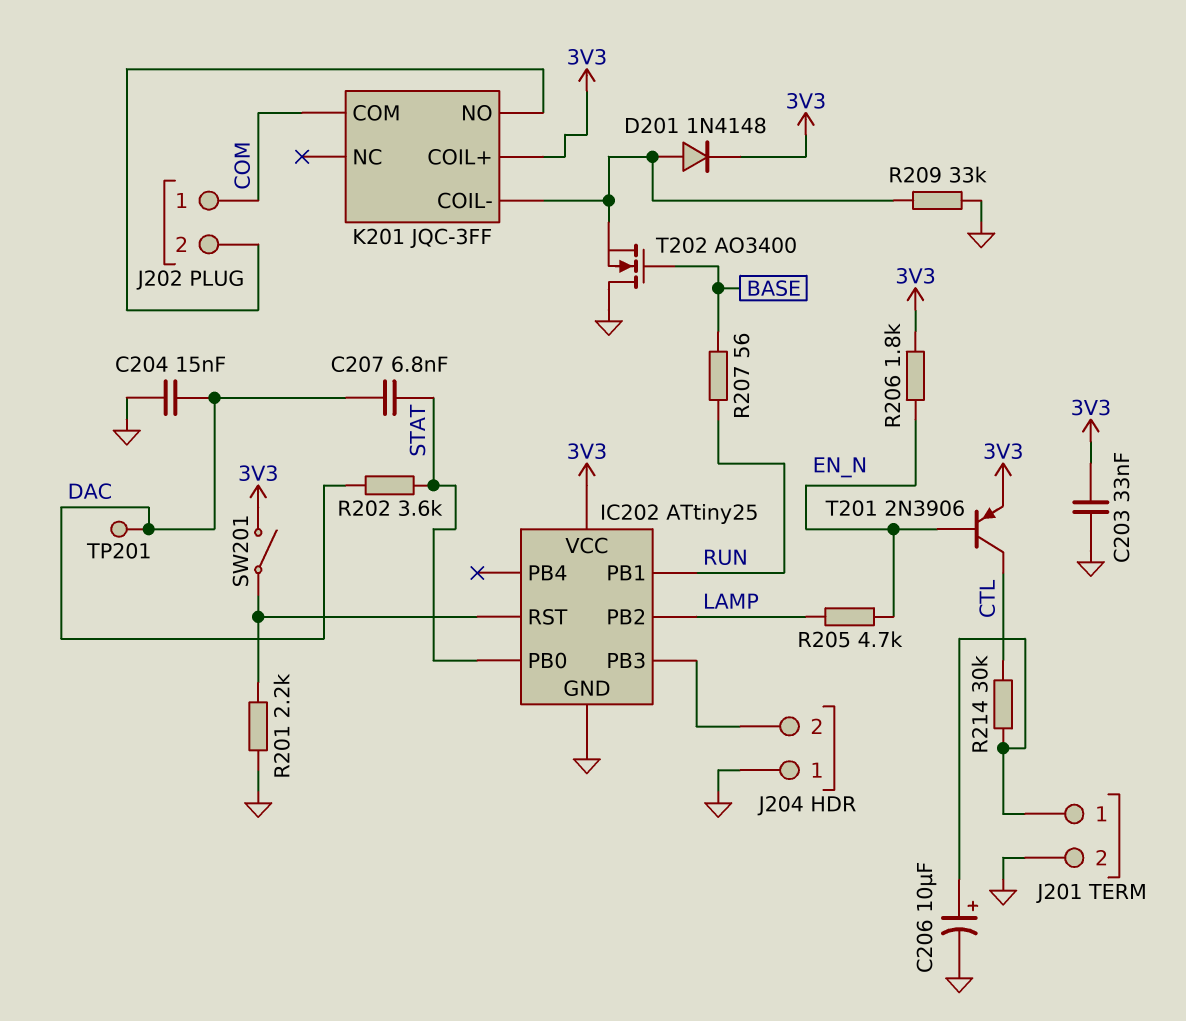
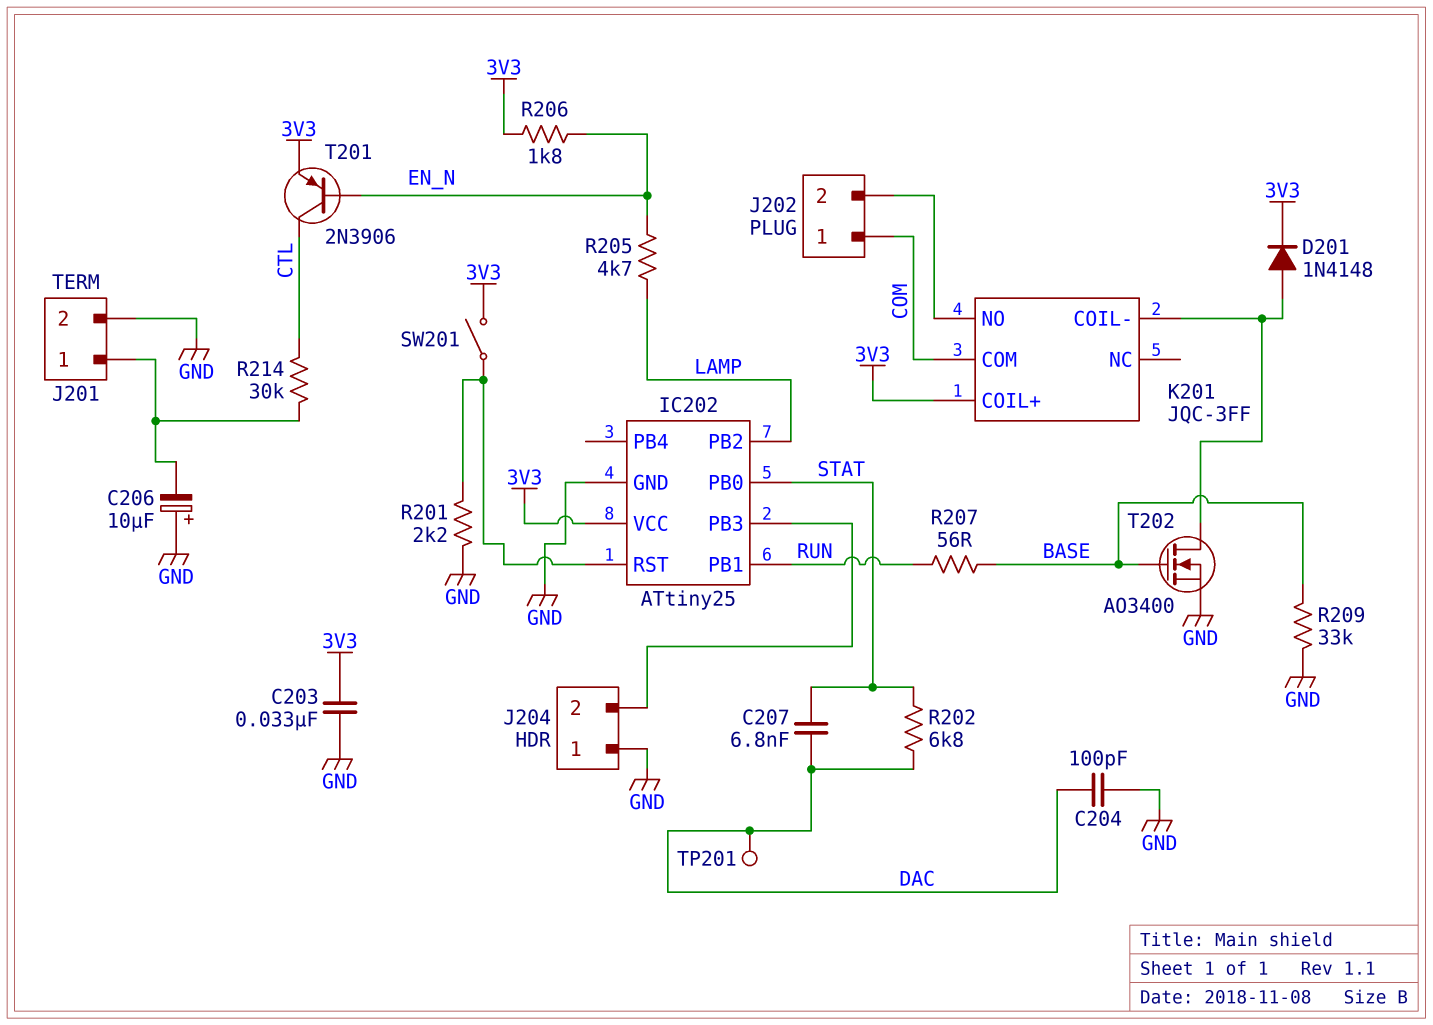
C204: 15nF (DAC, GND) -> 100pF (DAC, GND)
C206: 10uF (plus J201/1, minus GND) -> 10uF (plus GND, minus J201/1)
R202: 3.6k (DAC, STAT) -> 6.8k (DAC, STAT)
R209: 33k (GND, K201/COIL-) -> 33k (BASE, GND)
T202: NMOS AO3400 (G BASE, D GND, S K201/COIL-) -> NMOS AO3400 (G BASE, D K201/COIL-, S GND)

